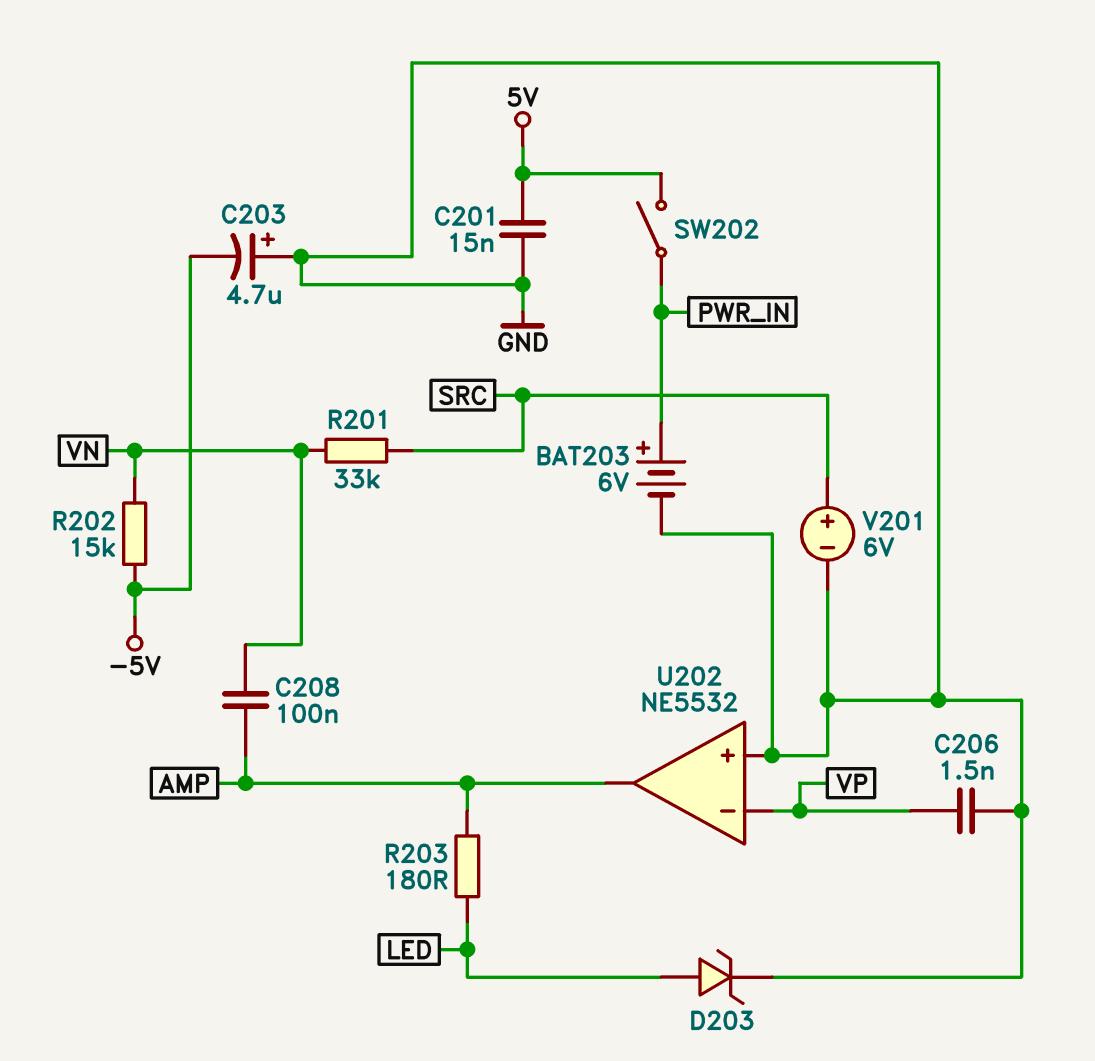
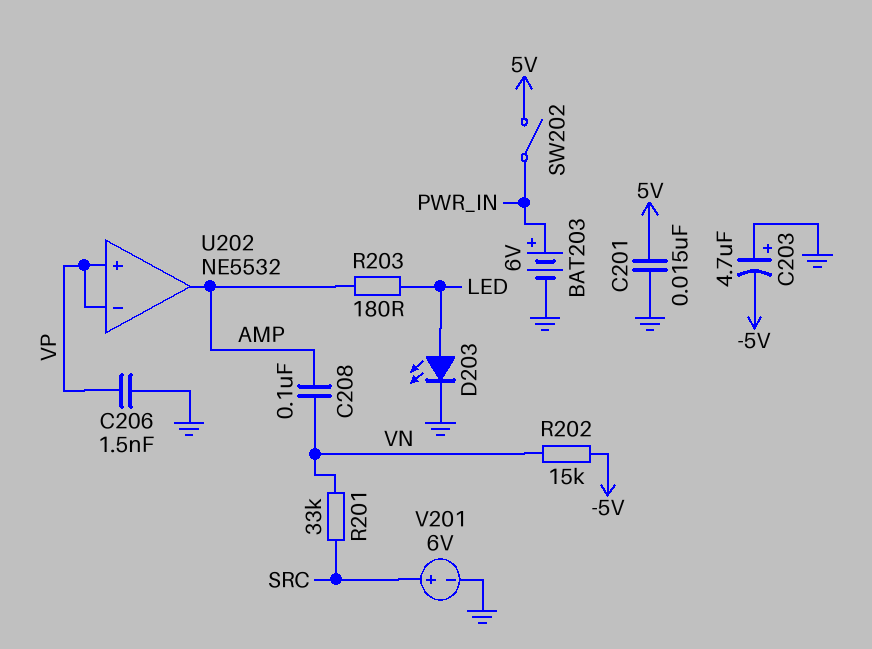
D203: zener (A LED, K GND) -> LED (A LED, K GND)
U202 pin in+: GND -> VP

